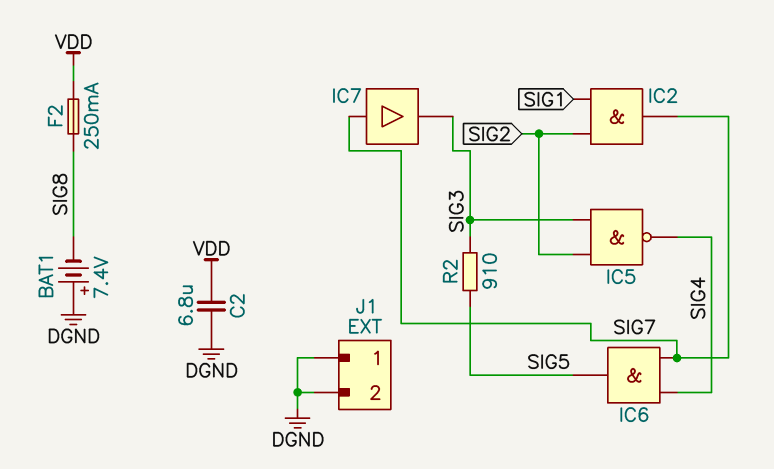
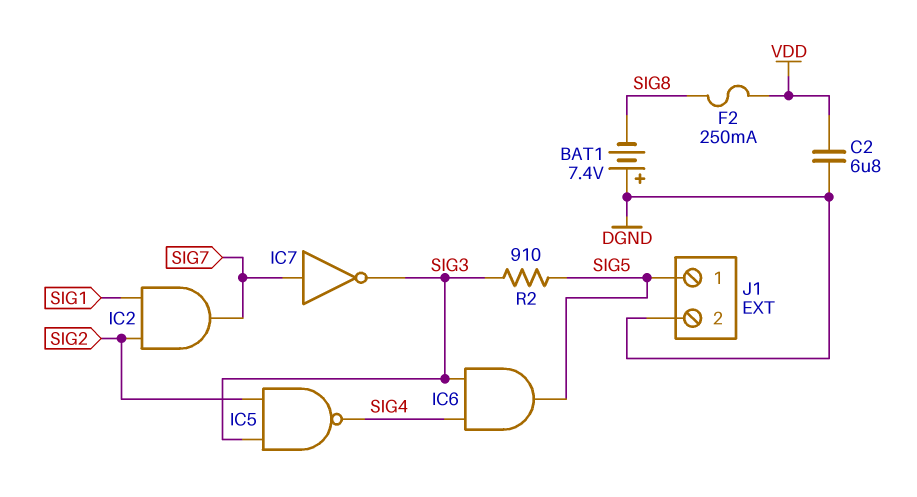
IC6: AND (in SIG4, in SIG7, out SIG5) -> AND (in SIG3, in SIG4, out SIG5)
IC7: buffer (in SIG7, out SIG3) -> NOT (in SIG7, out SIG3)
J1 pin 1: DGND -> SIG5

